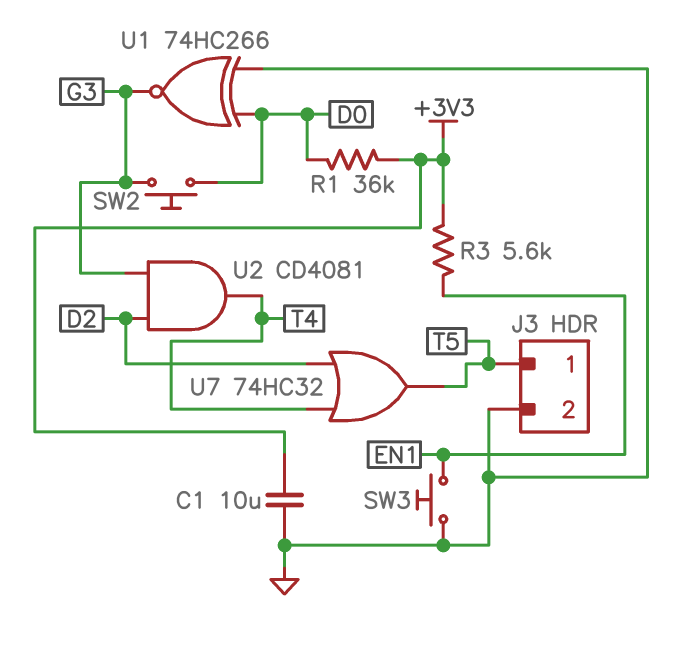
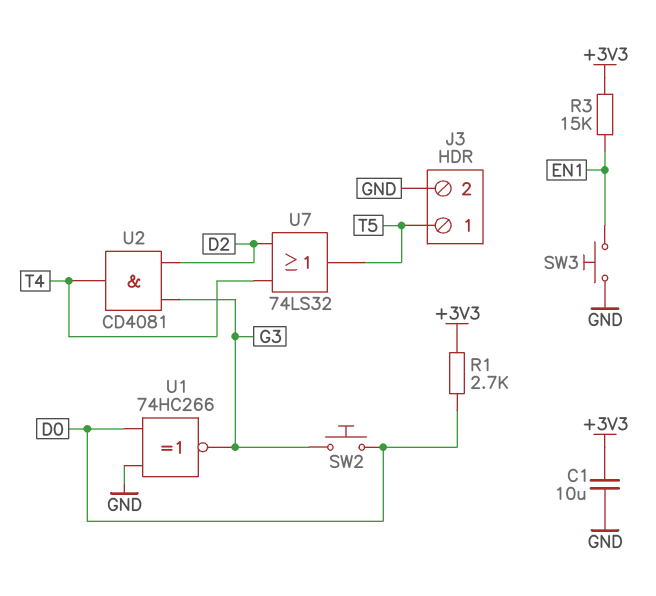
R1: 36k (+3V3, D0) -> 2.7k (+3V3, D0)
R3: 5.6k (+3V3, EN1) -> 15k (+3V3, EN1)
U7: OR 74HC32 (in D2, in T4, out T5) -> OR 74LS32 (in D2, in T4, out T5)

